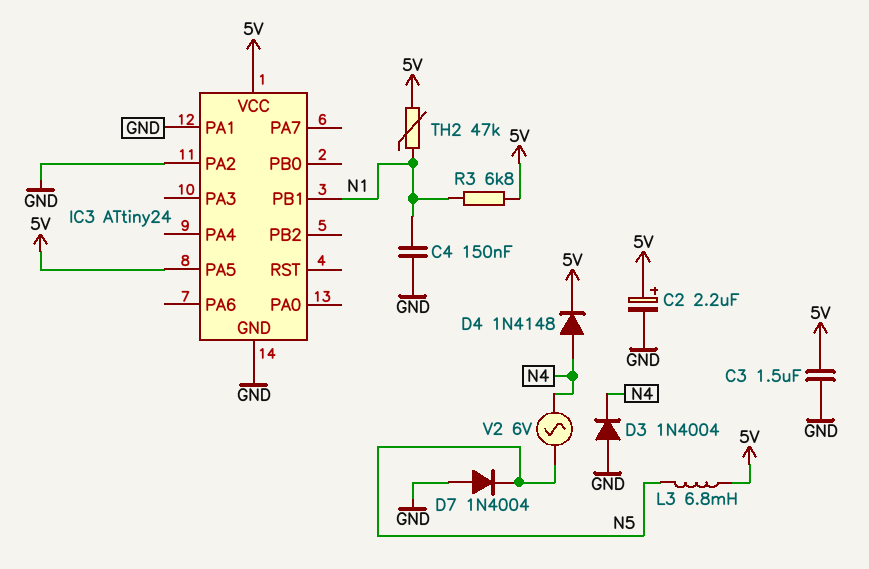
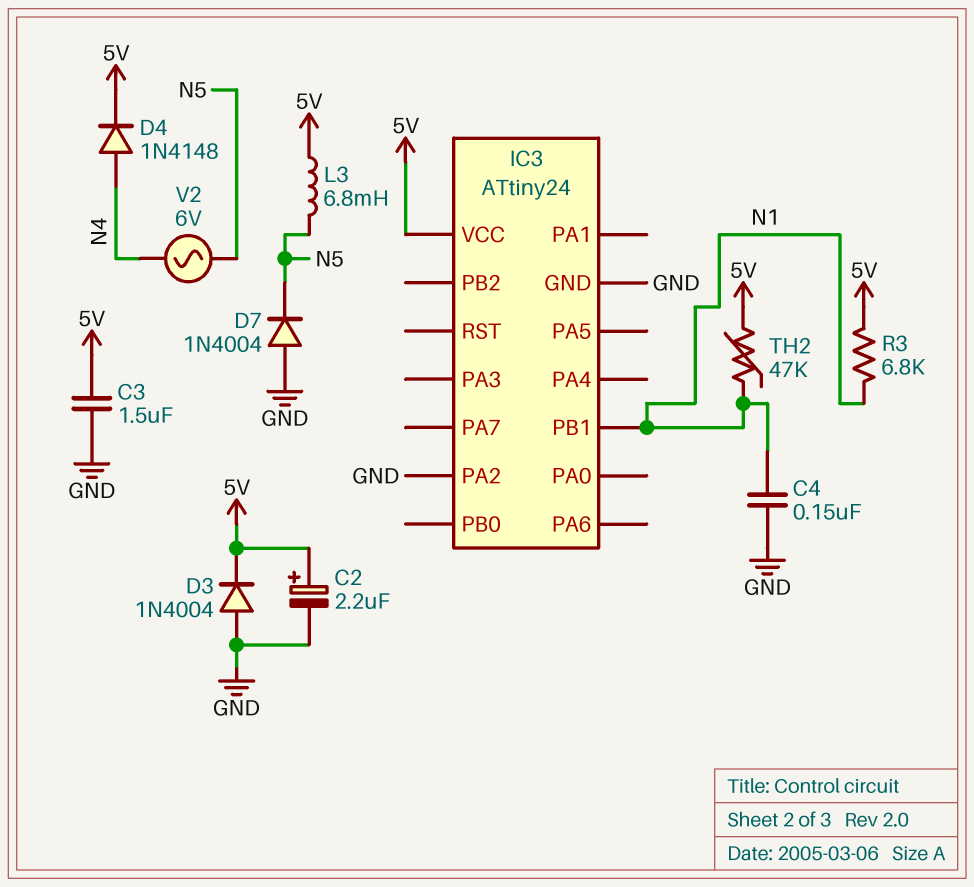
D3: diode 1N4004 (A GND, K N4) -> diode 1N4004 (A GND, K 5V)
IC3 pin PA1: GND -> none
IC3 pin PA5: 5V -> none

